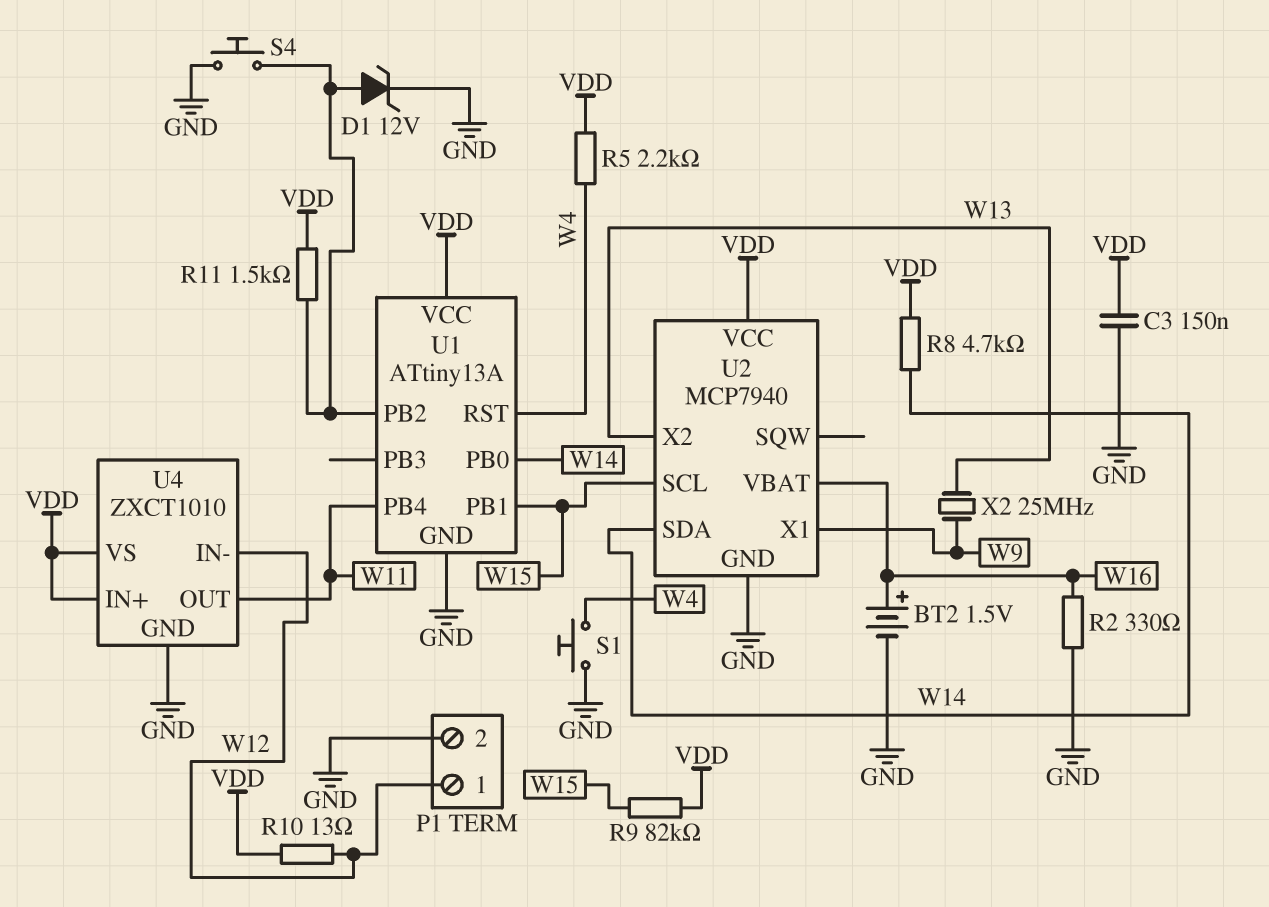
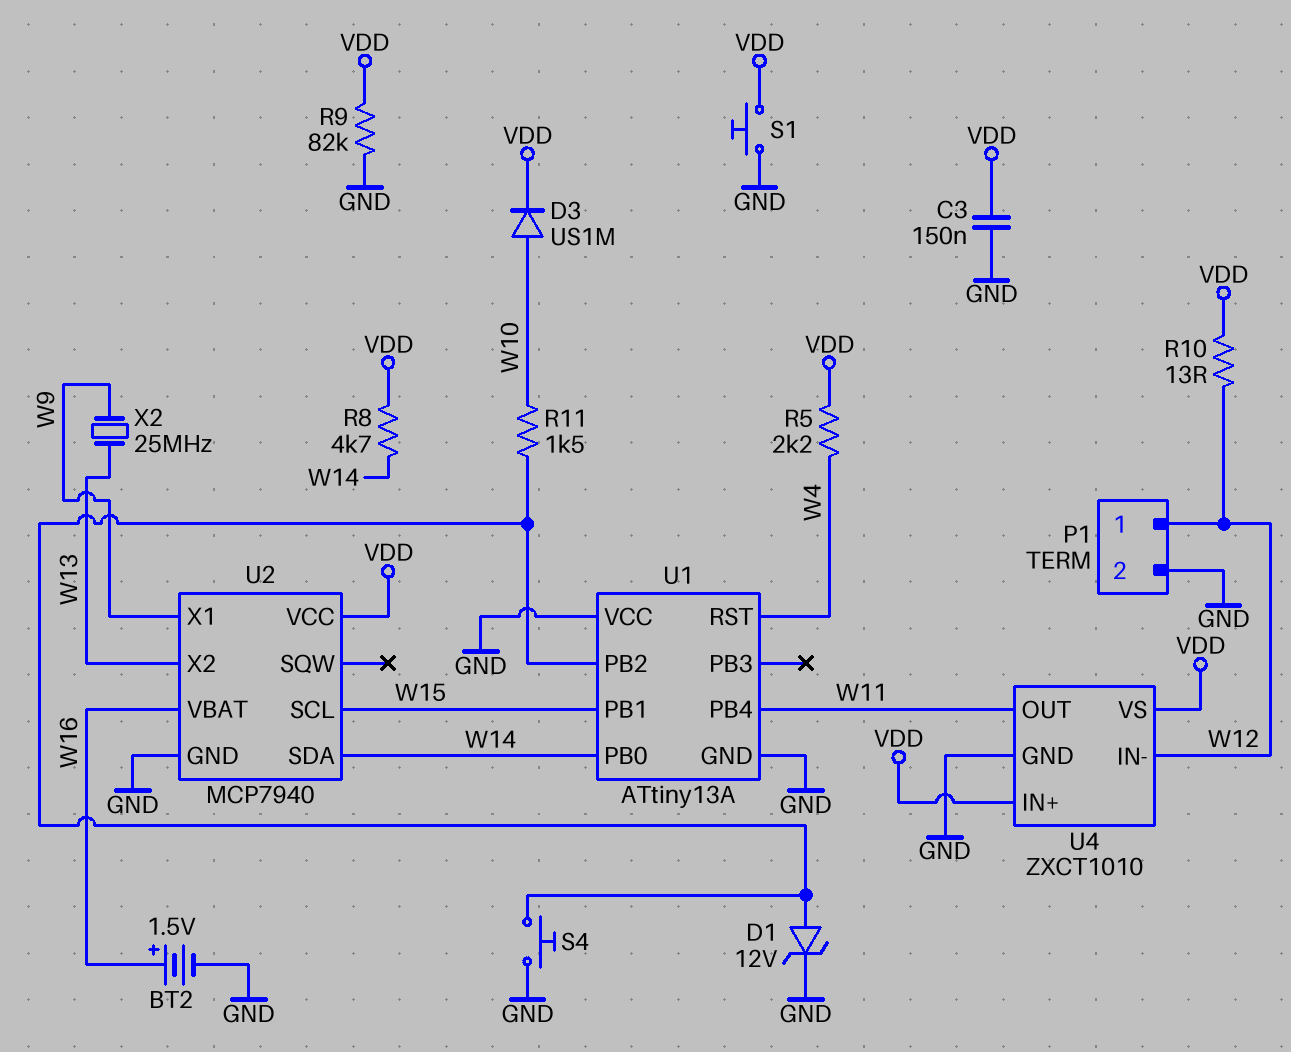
D3: none -> diode US1M (A W10, K VDD)
R2: 330 (GND, W16) -> none
R9: 82k (VDD, W15) -> 82k (GND, VDD)
R11: 1.5k (U1/PB2, VDD) -> 1.5k (U1/PB2, W10)
S1: button (GND, W4) -> button (GND, VDD)
U1 pin VCC: VDD -> GND

